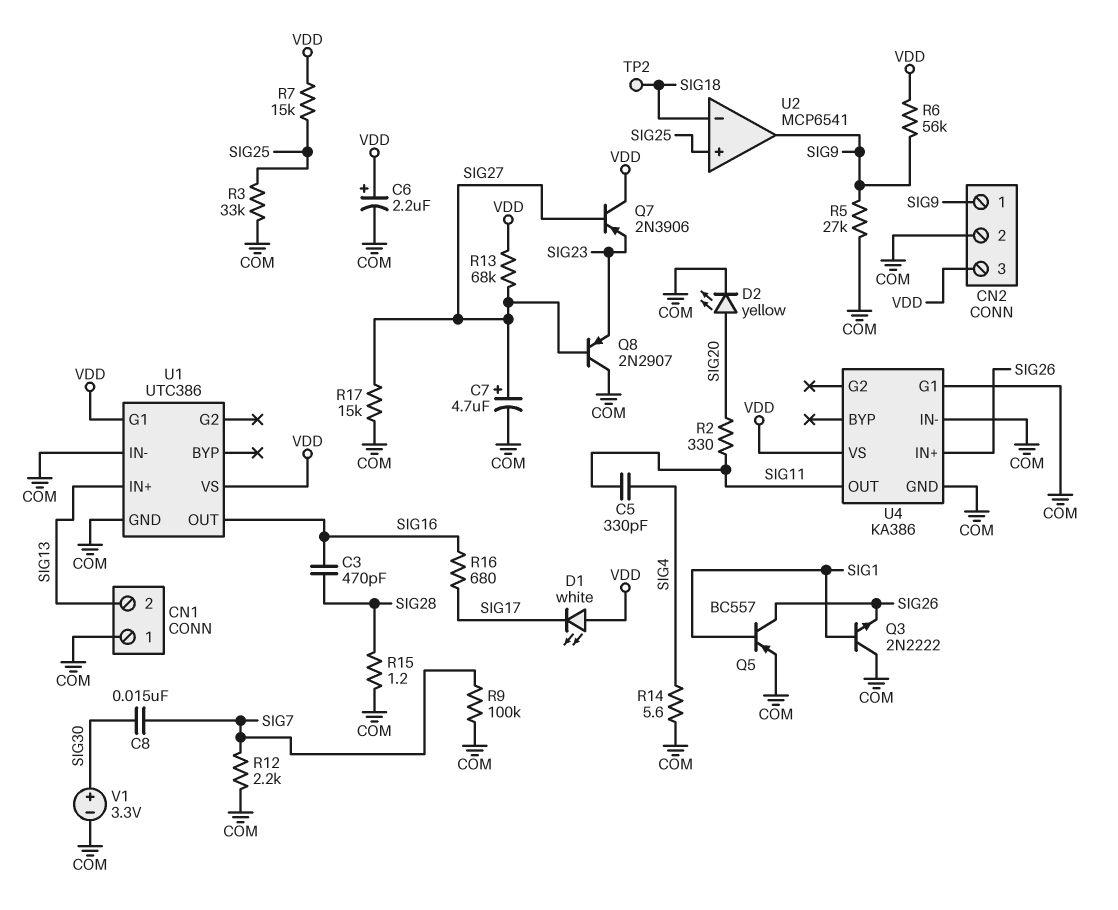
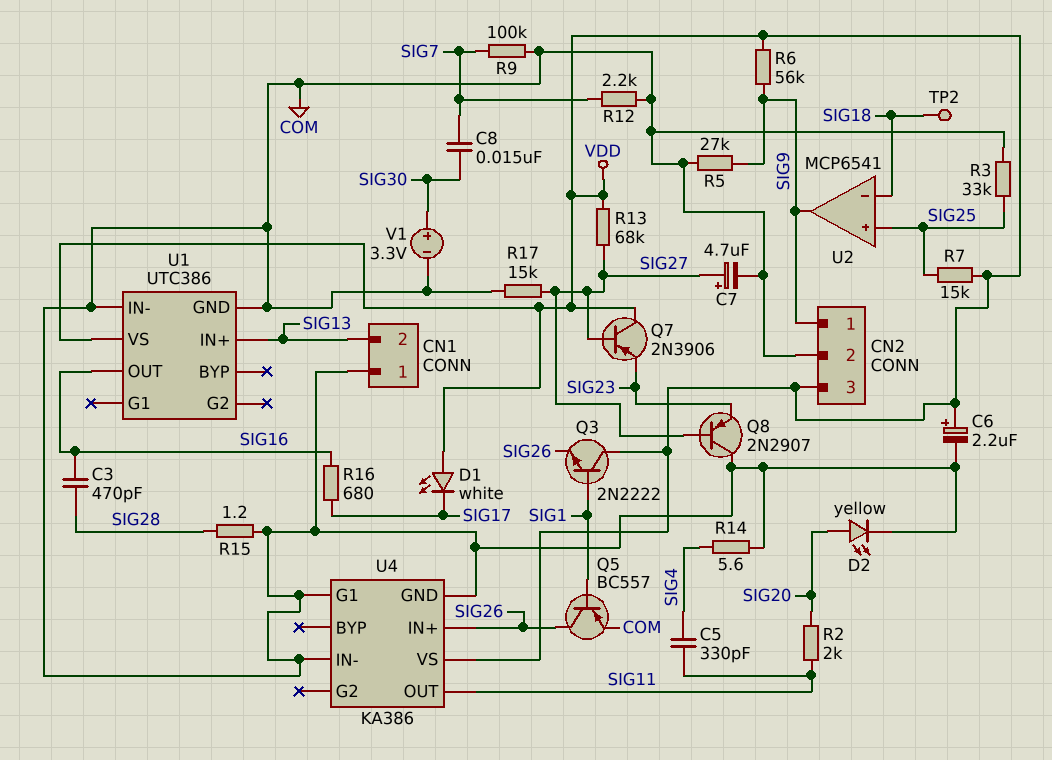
Q3: NPN 2N2222 (B SIG1, C COM, E SIG26) -> NPN 2N2222 (B SIG1, C VDD, E SIG26)
R2: 330 (SIG11, SIG20) -> 2k (SIG11, SIG20)
U1 pin G1: VDD -> none

